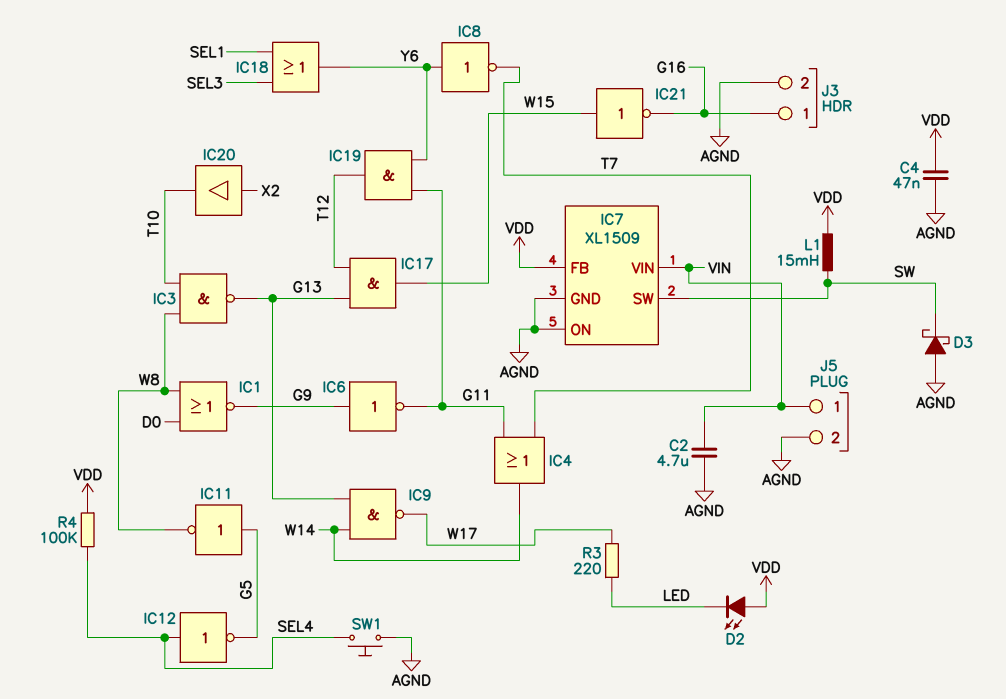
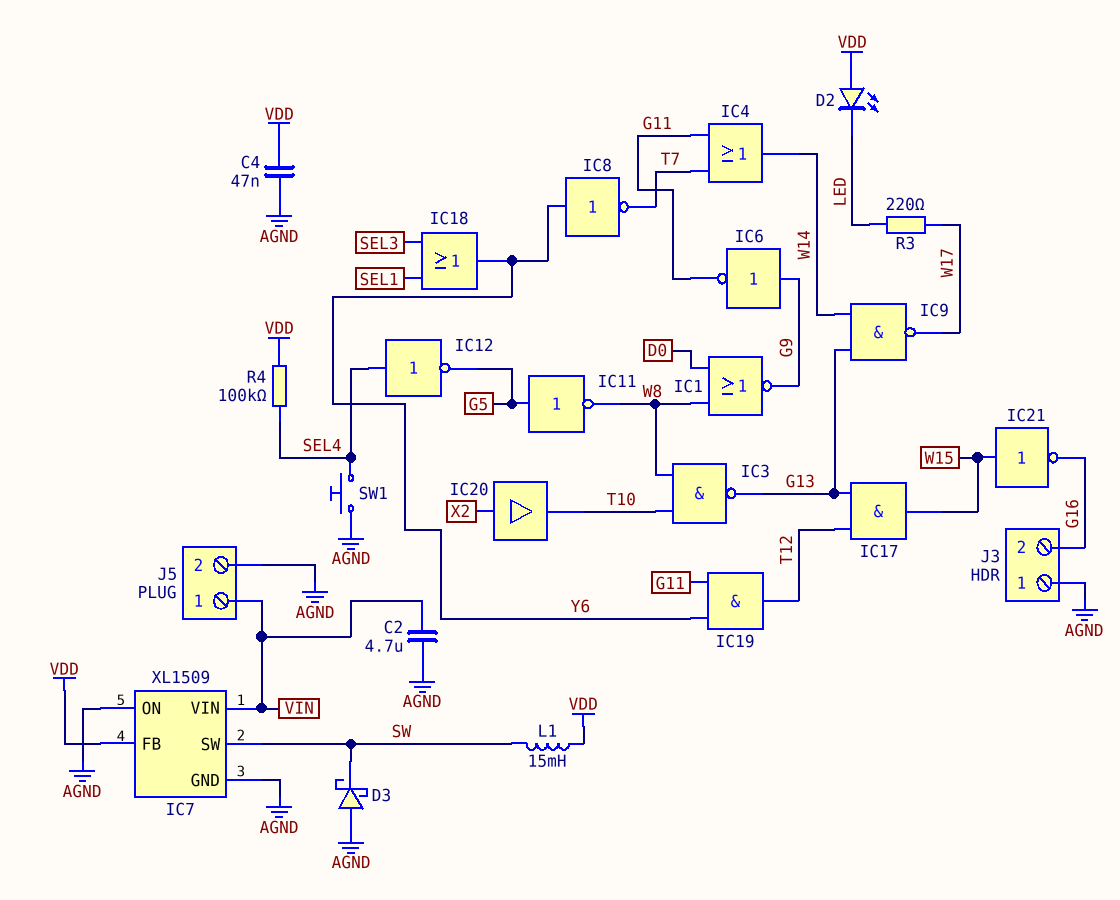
J3 pin 1: G16 -> AGND
J3 pin 2: AGND -> G16

